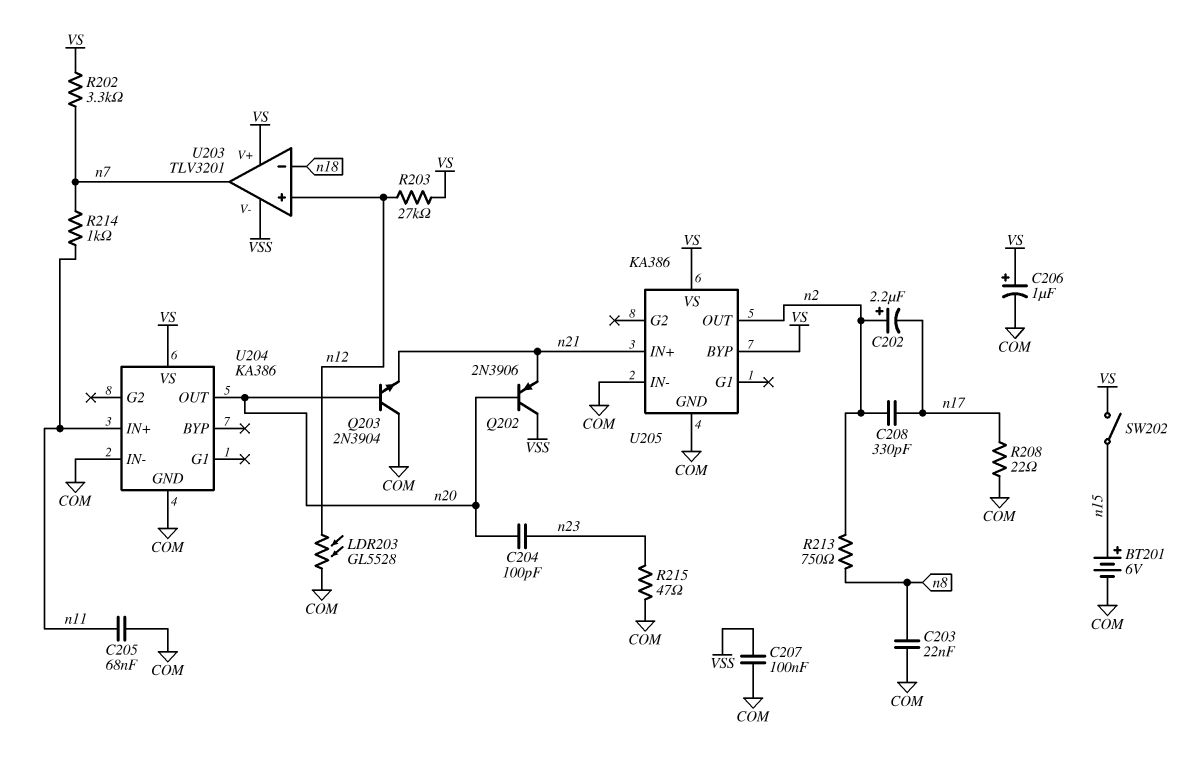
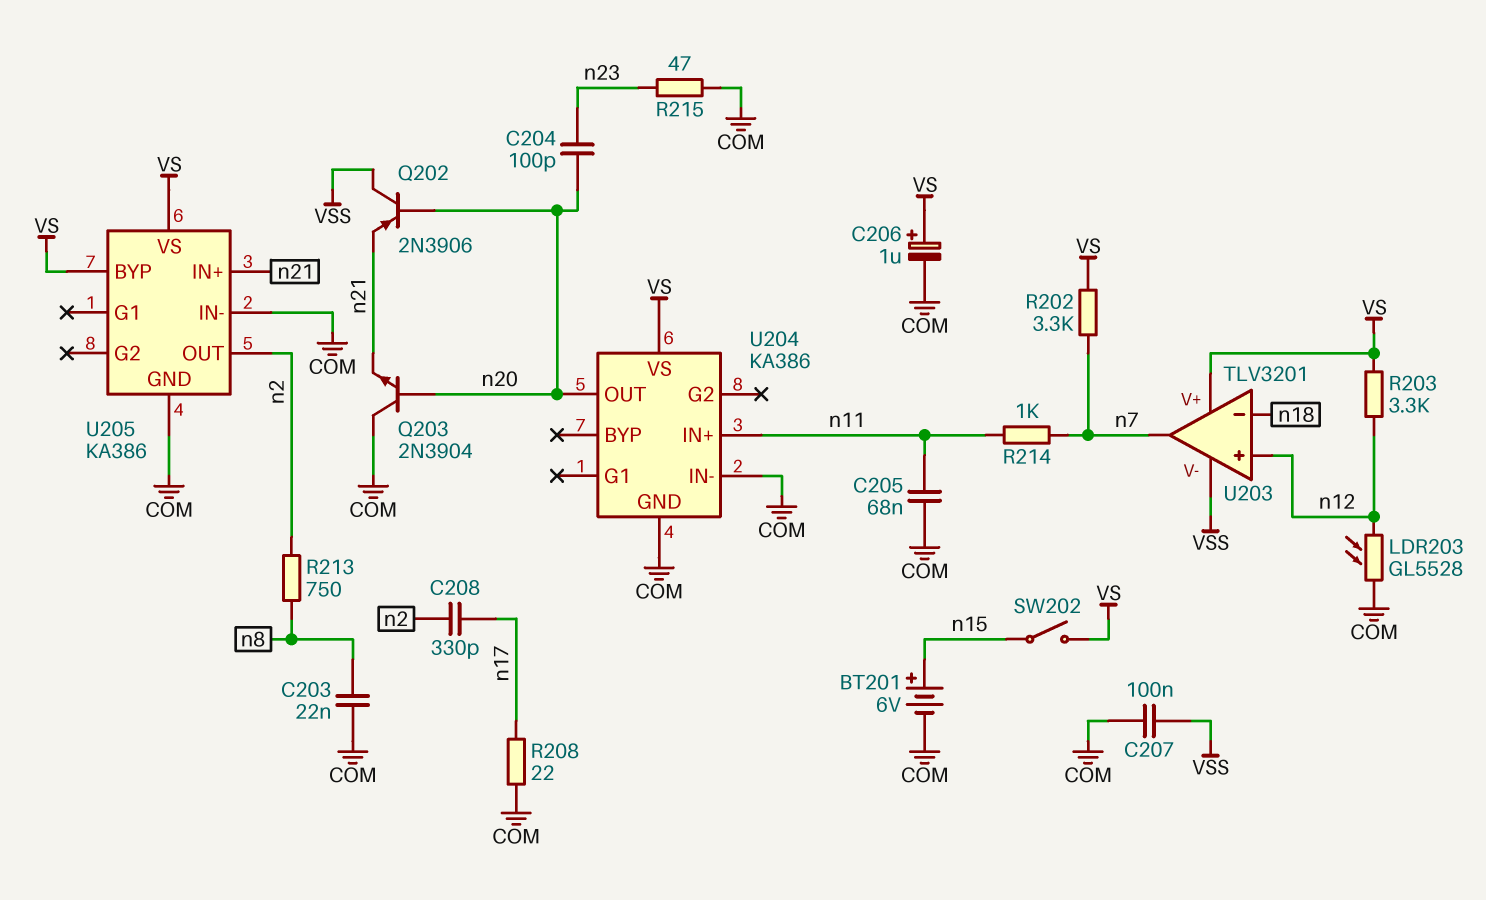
C202: 2.2uF (plus n2, minus n17) -> none
R203: 27k (VS, n12) -> 3.3k (VS, n12)

